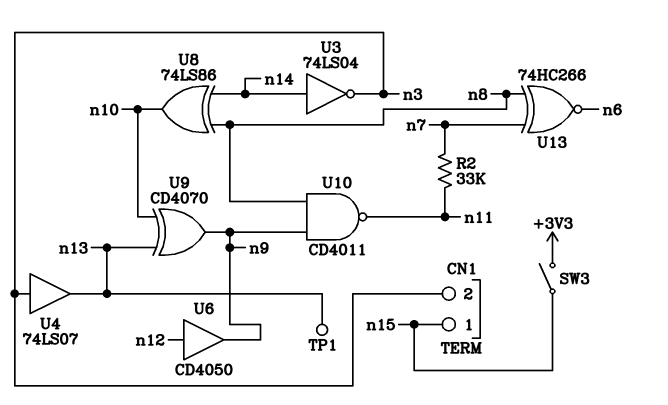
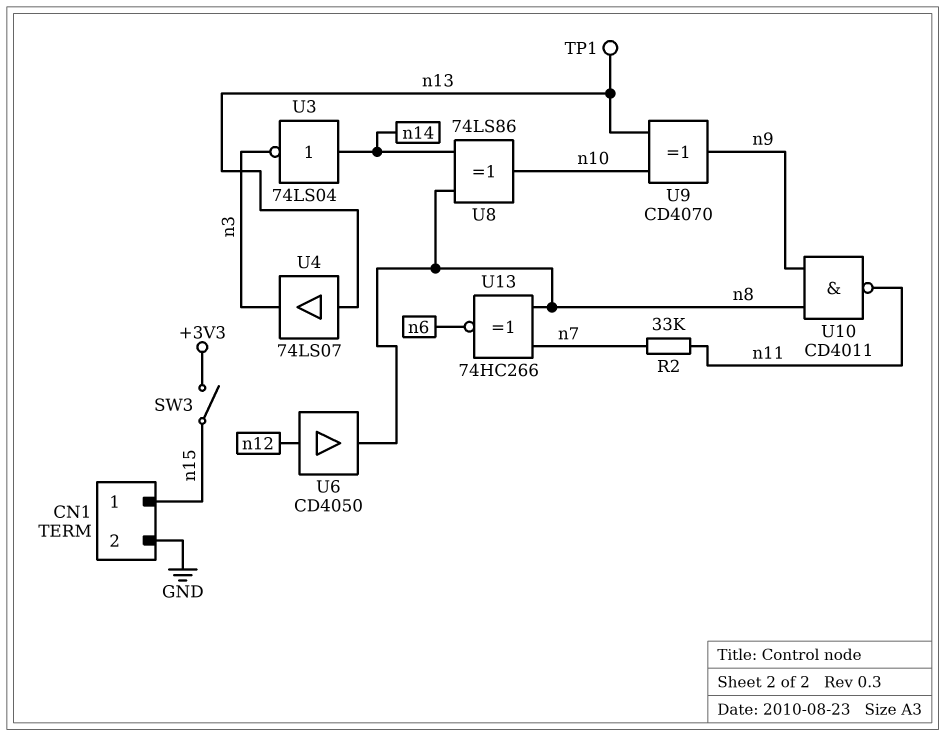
CN1 pin 2: n3 -> GND
U4: buffer 74LS07 (in n3, out n13) -> buffer 74LS07 (in n13, out n3)
U6: buffer CD4050 (in n12, out n9) -> buffer CD4050 (in n12, out n8)

